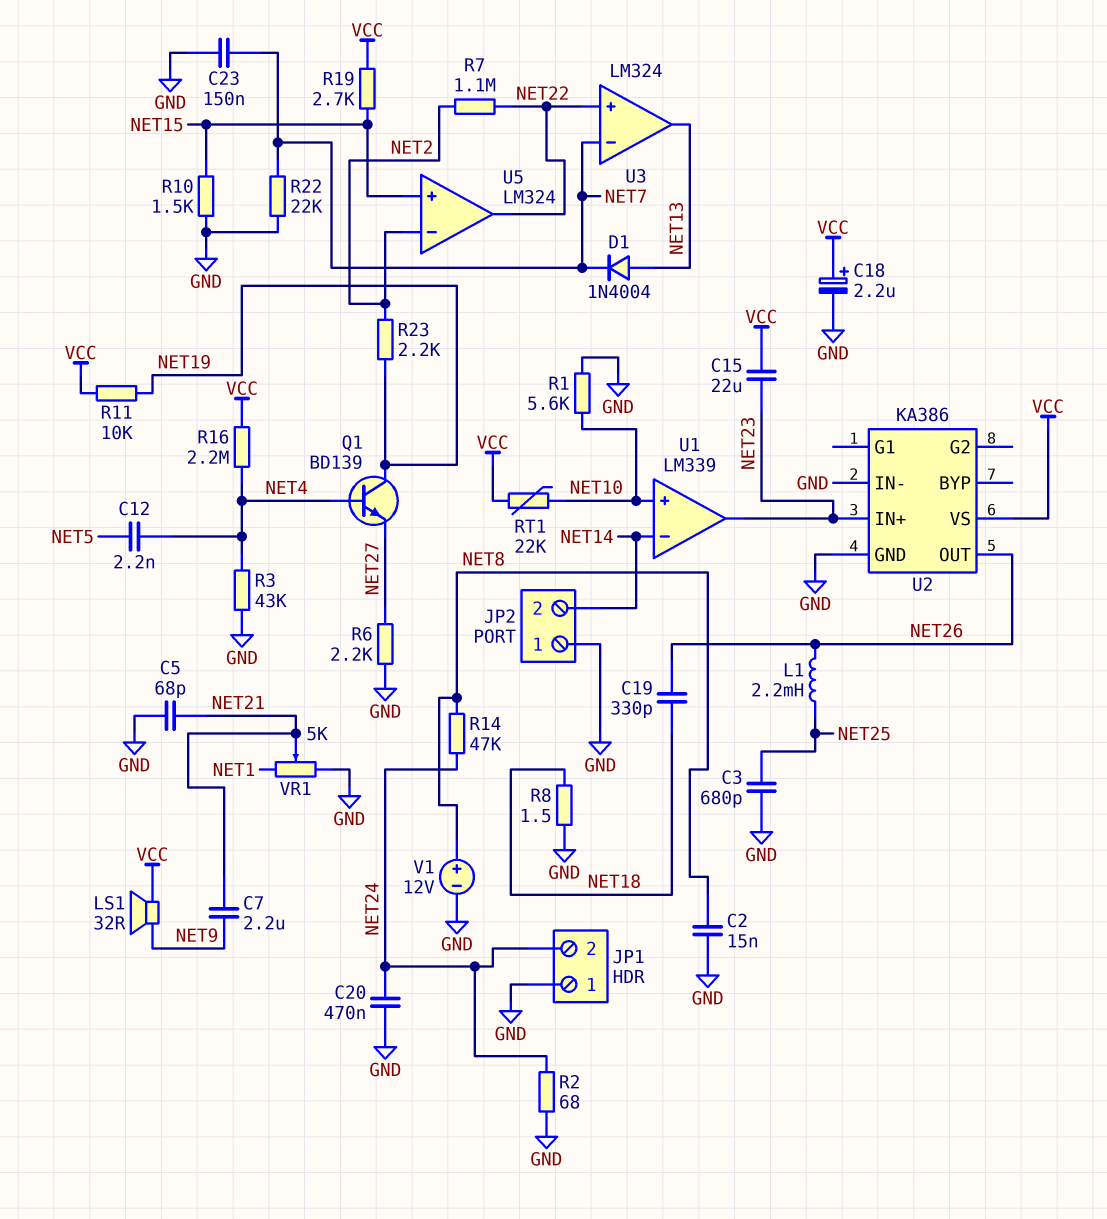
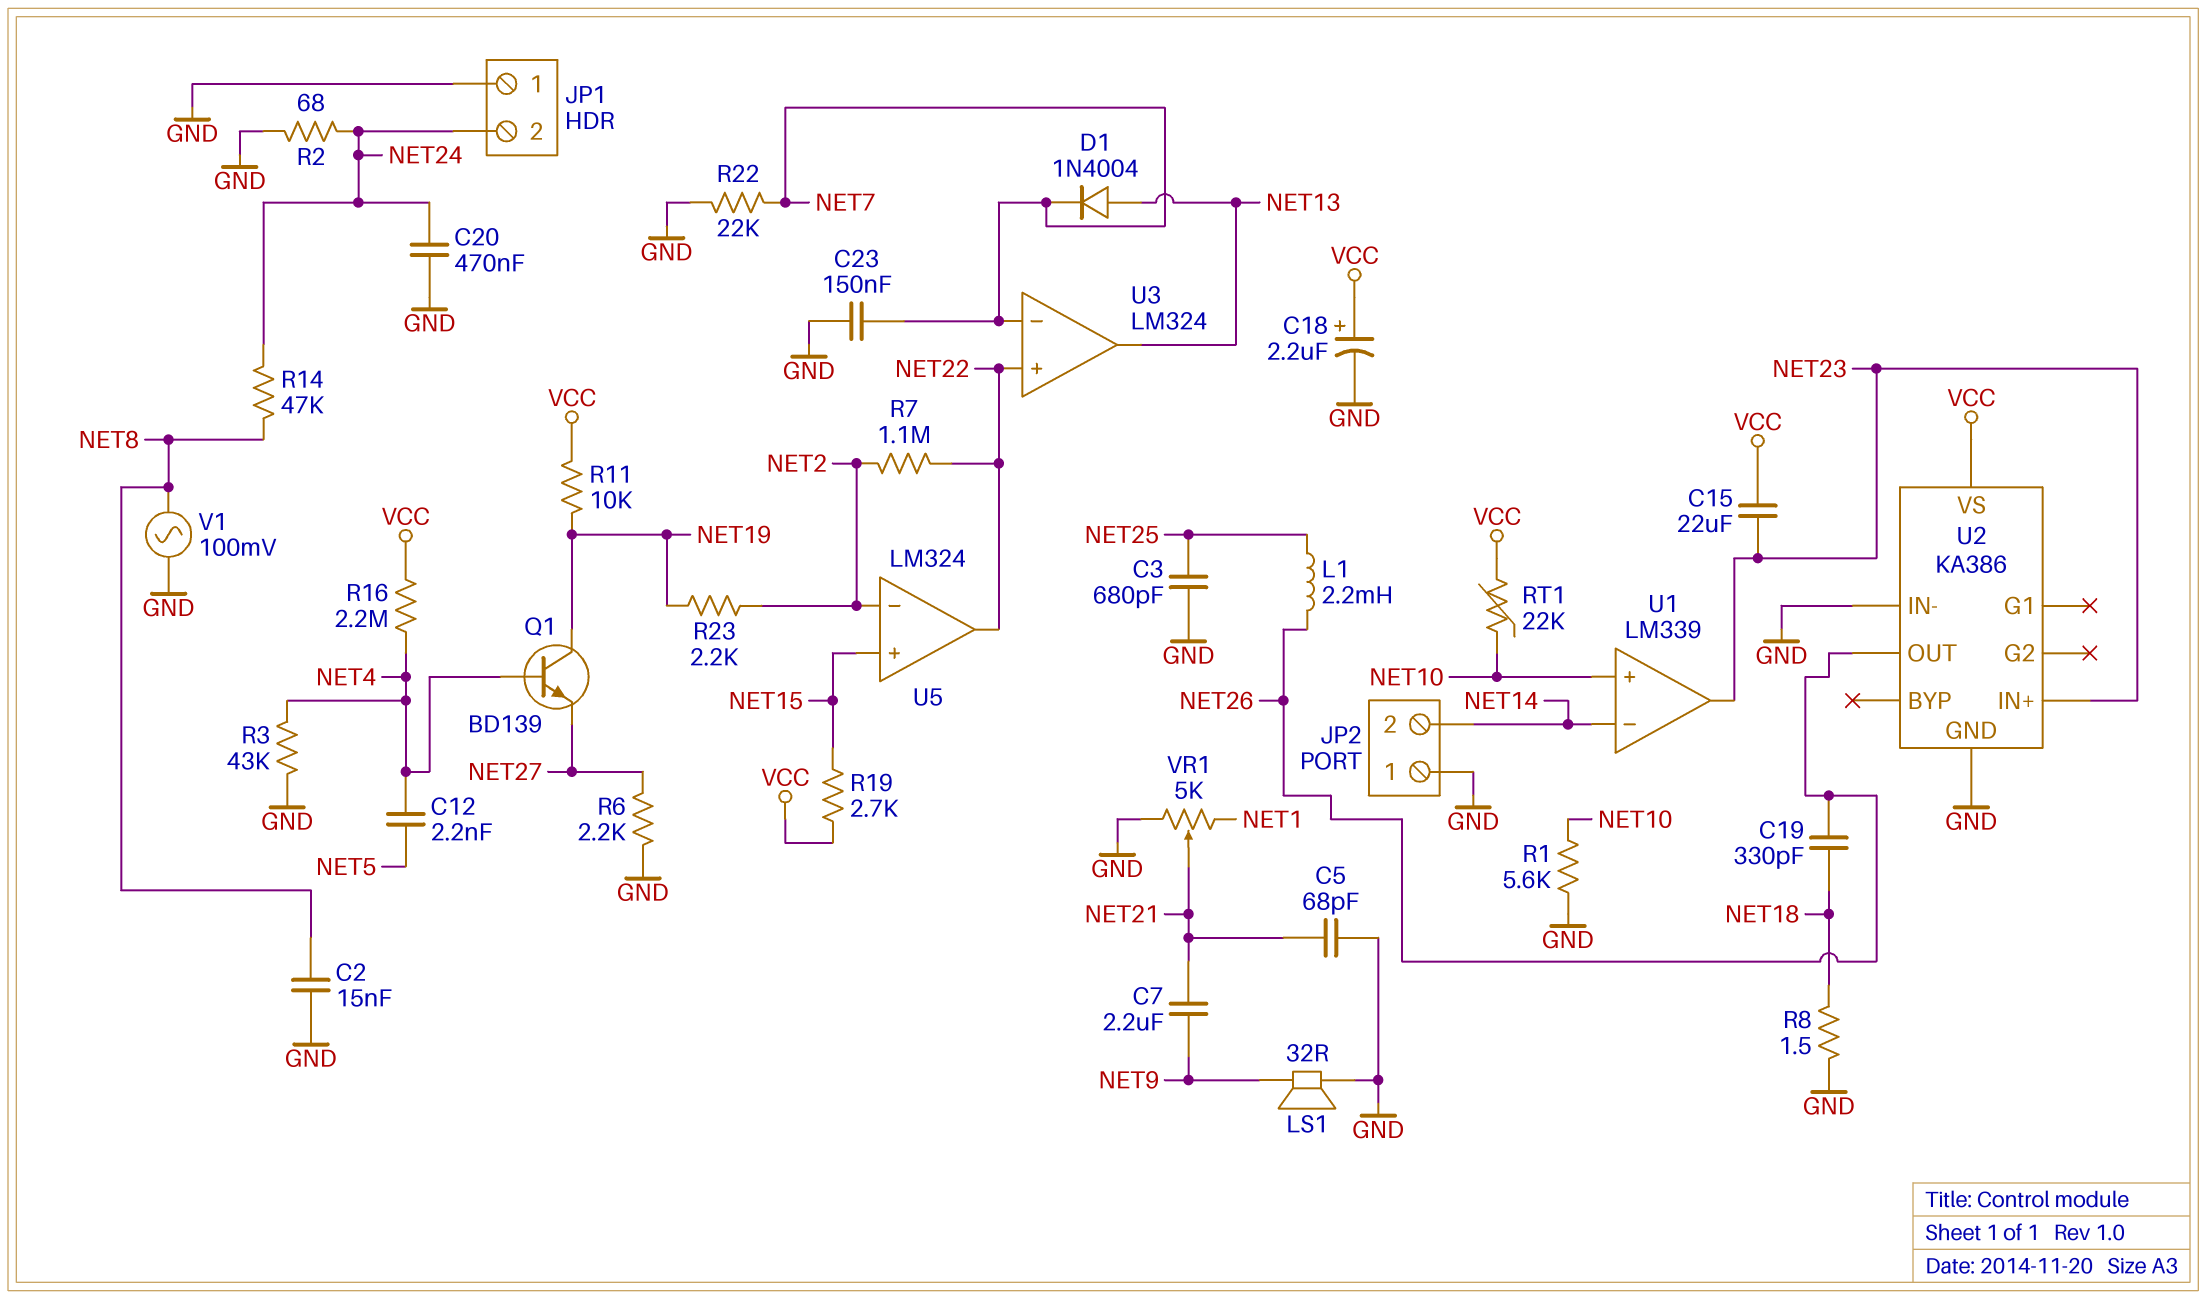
LS1: speaker 32R (NET9, VCC) -> speaker 32R (GND, NET9)
R10: 1.5k (GND, NET15) -> none
V1: 12V (plus NET8, minus GND) -> AC 100mV (GND, NET8)

